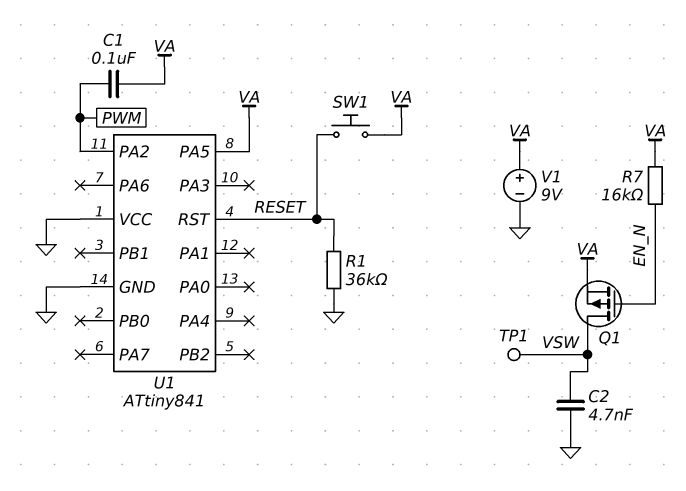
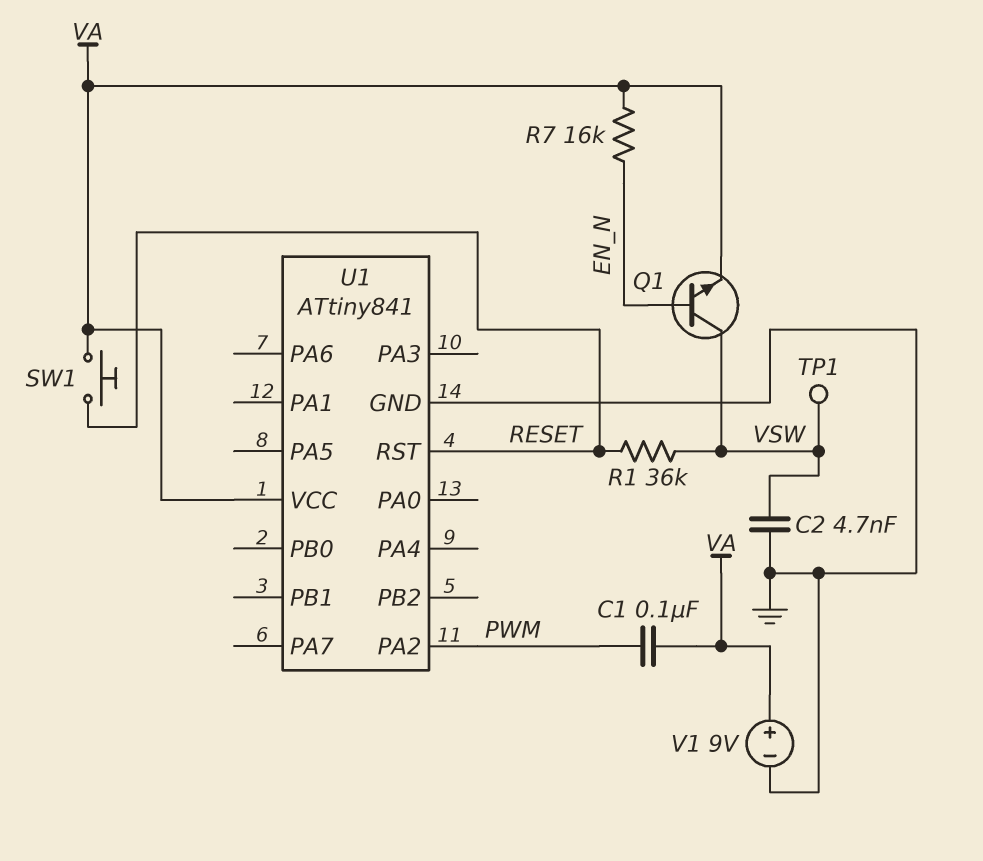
Q1: PMOS (G EN_N, D VSW, S VA) -> NPN (B EN_N, C VSW, E VA)
R1: 36k (GND, RESET) -> 36k (RESET, VSW)
U1 pin PA5: VA -> none
U1 pin VCC: GND -> VA

